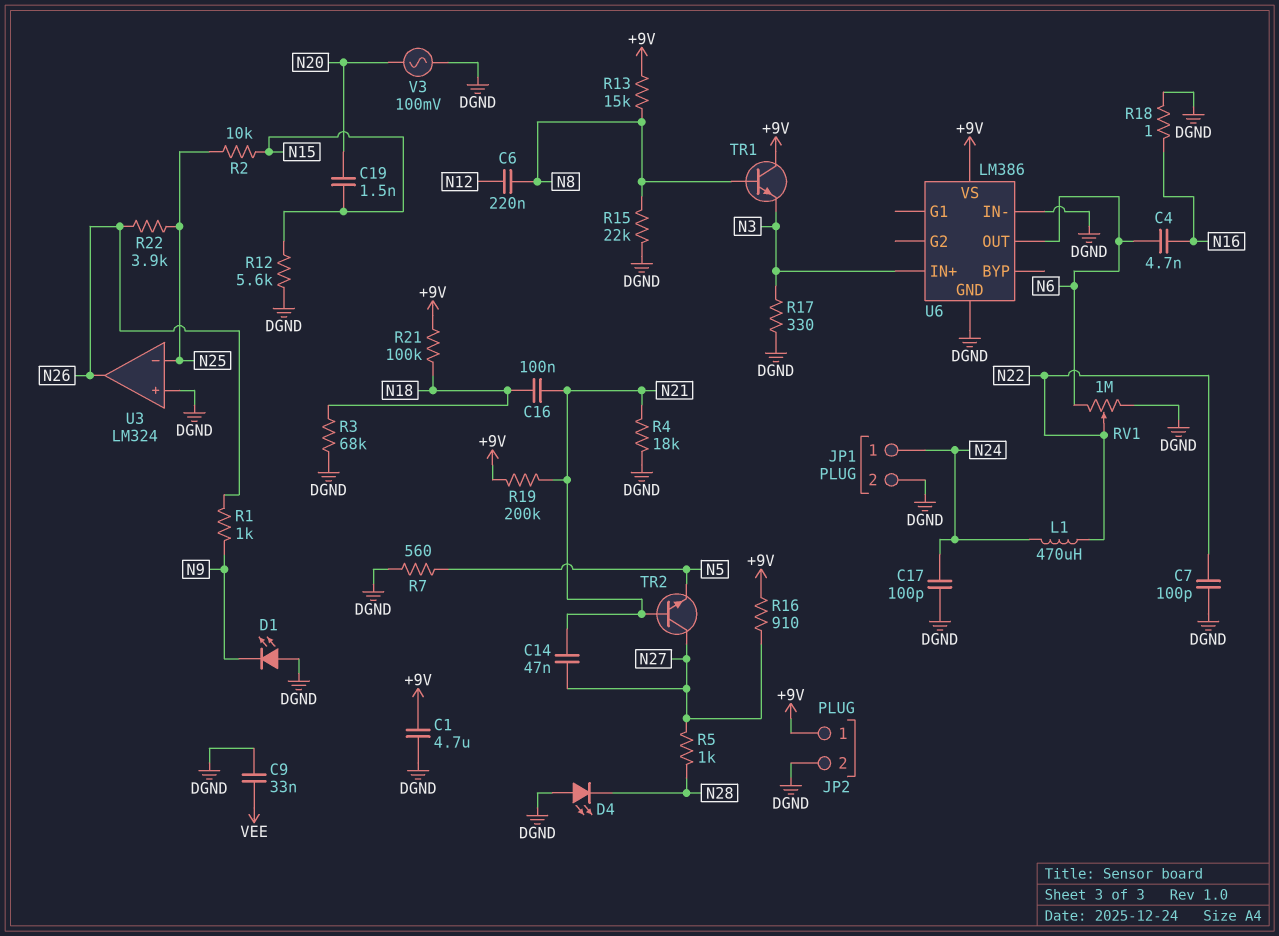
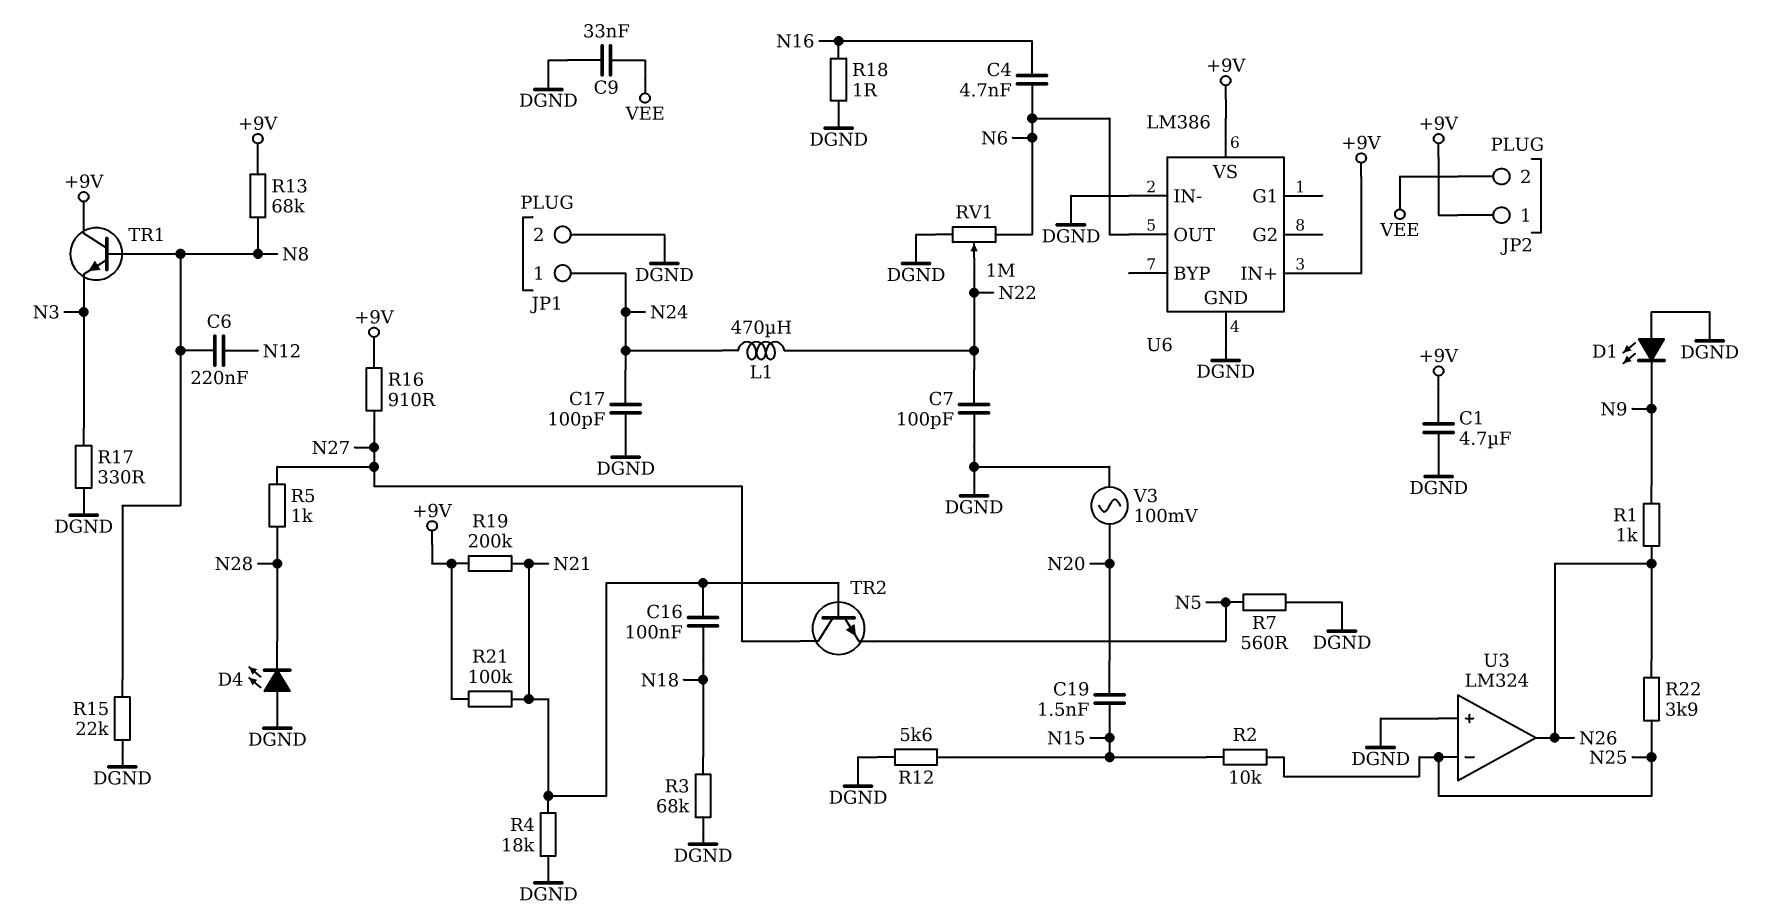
C14: 47nF (N21, N27) -> none
JP2 pin 2: DGND -> VEE
R13: 15k (+9V, N8) -> 68k (+9V, N8)
R21: 100k (+9V, N18) -> 100k (+9V, N21)
U6 pin IN+: N3 -> +9V

